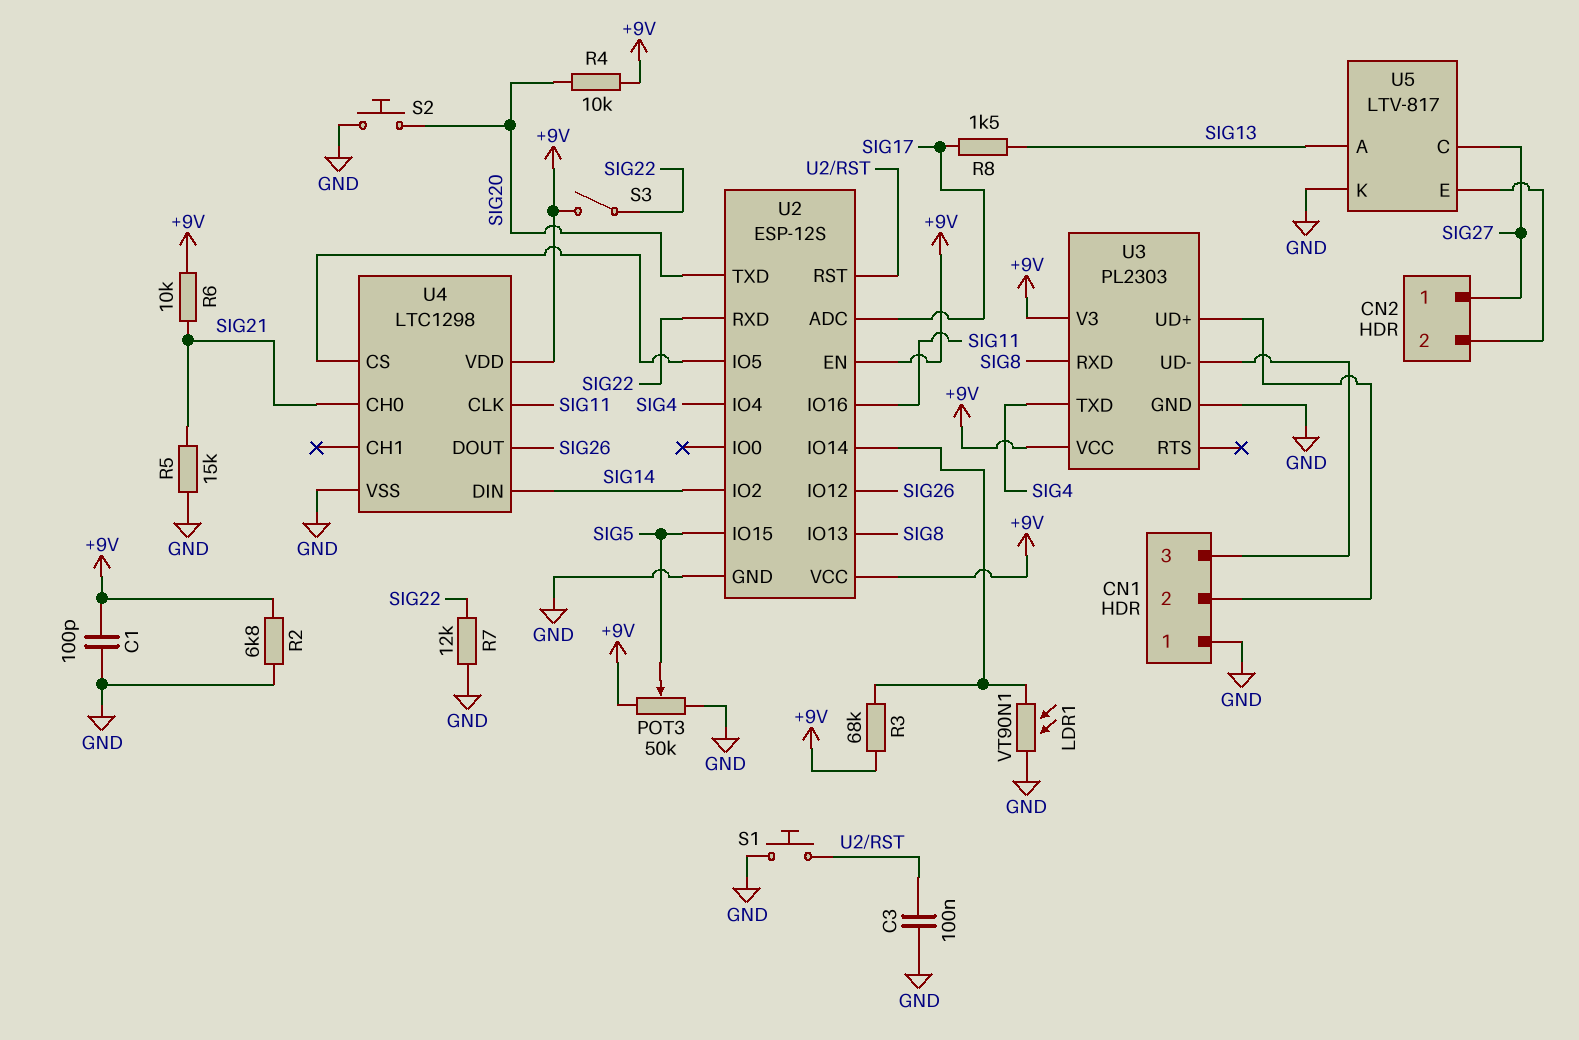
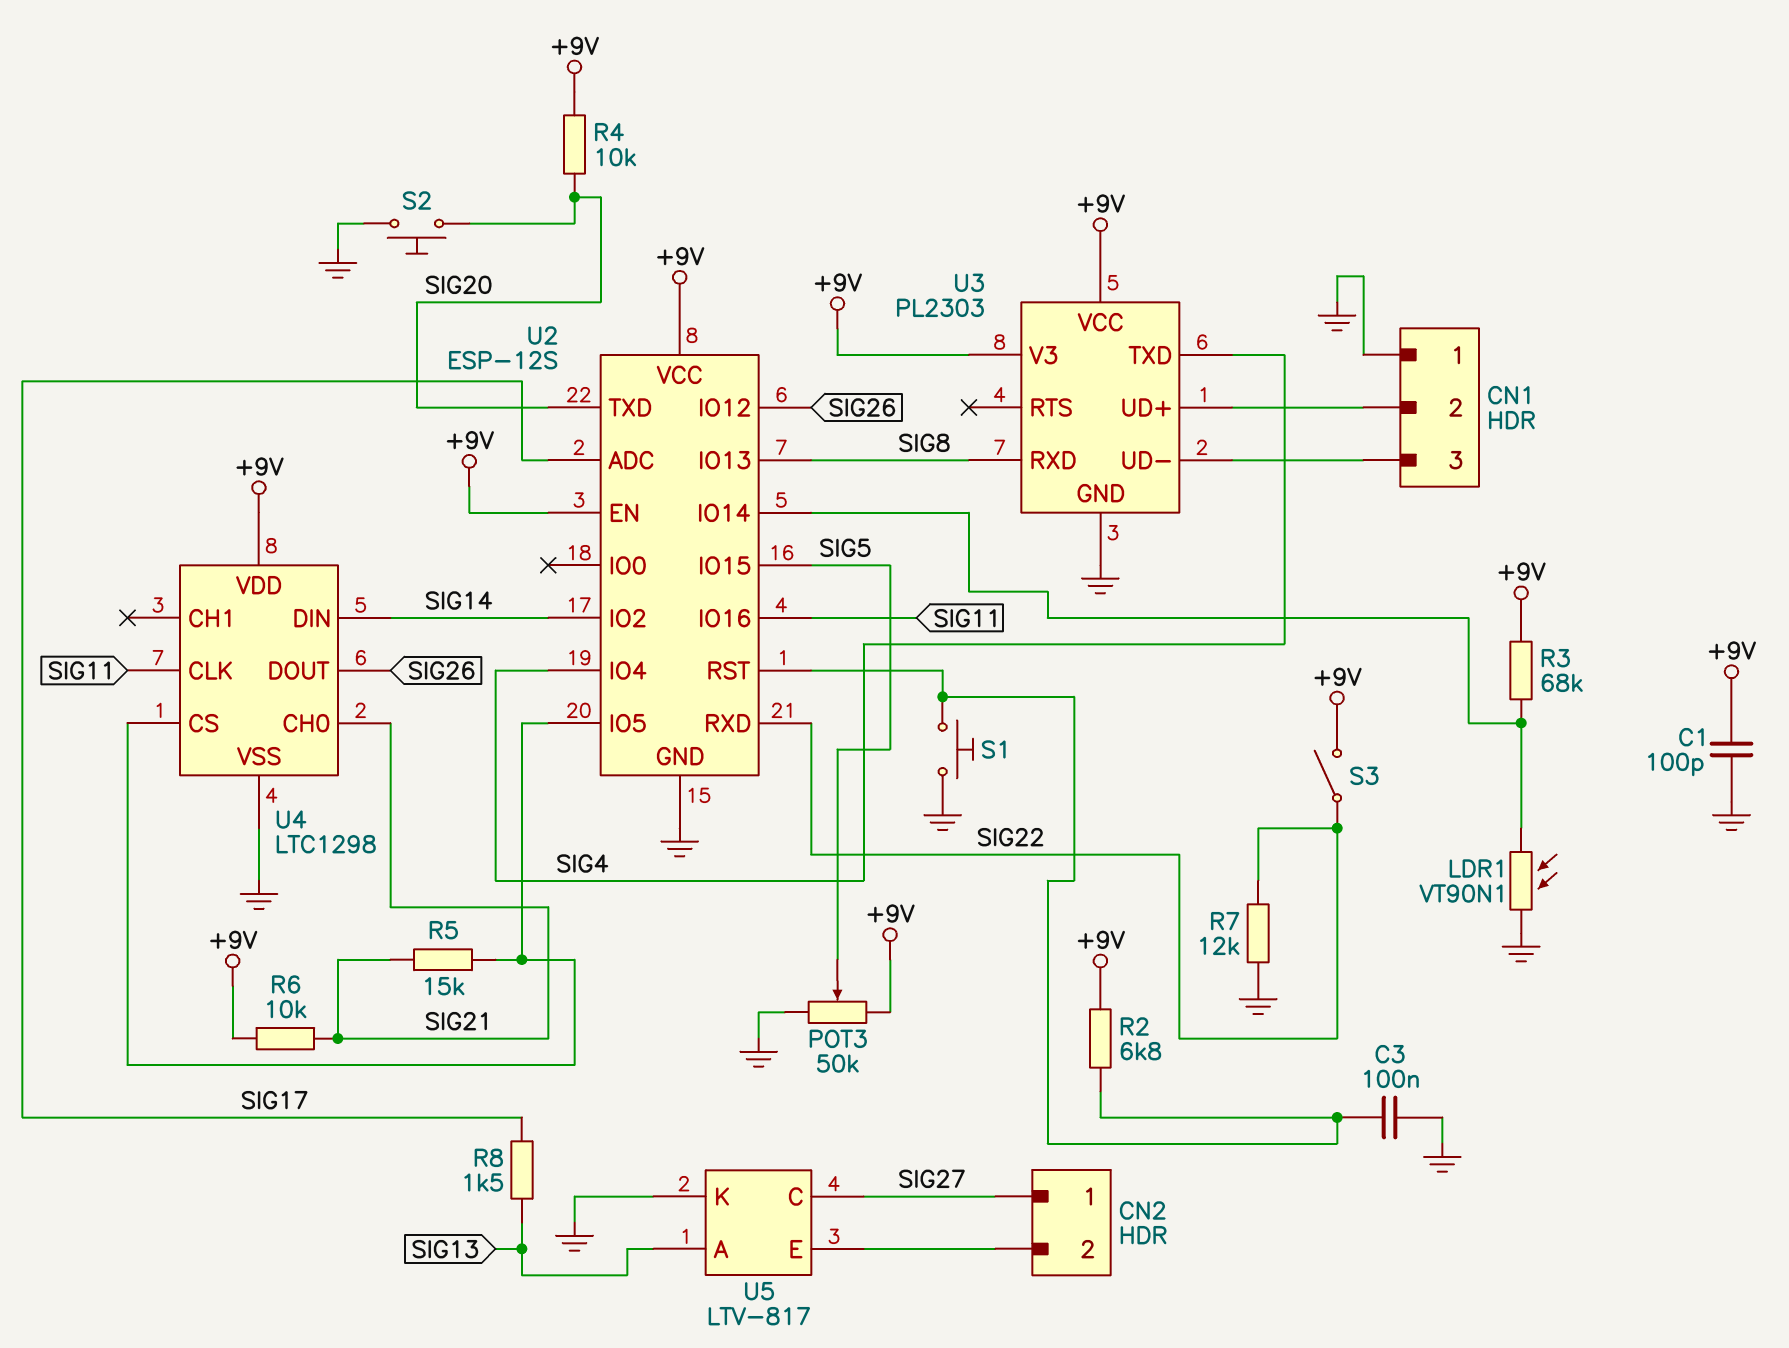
R2: 6.8k (+9V, GND) -> 6.8k (+9V, U2/RST)
R5: 15k (GND, SIG21) -> 15k (SIG21, U2/IO5)

